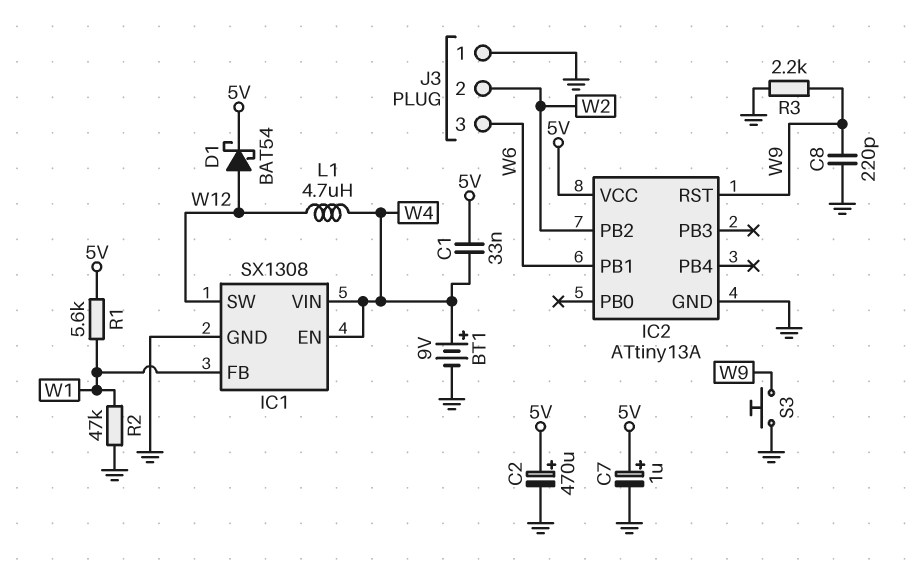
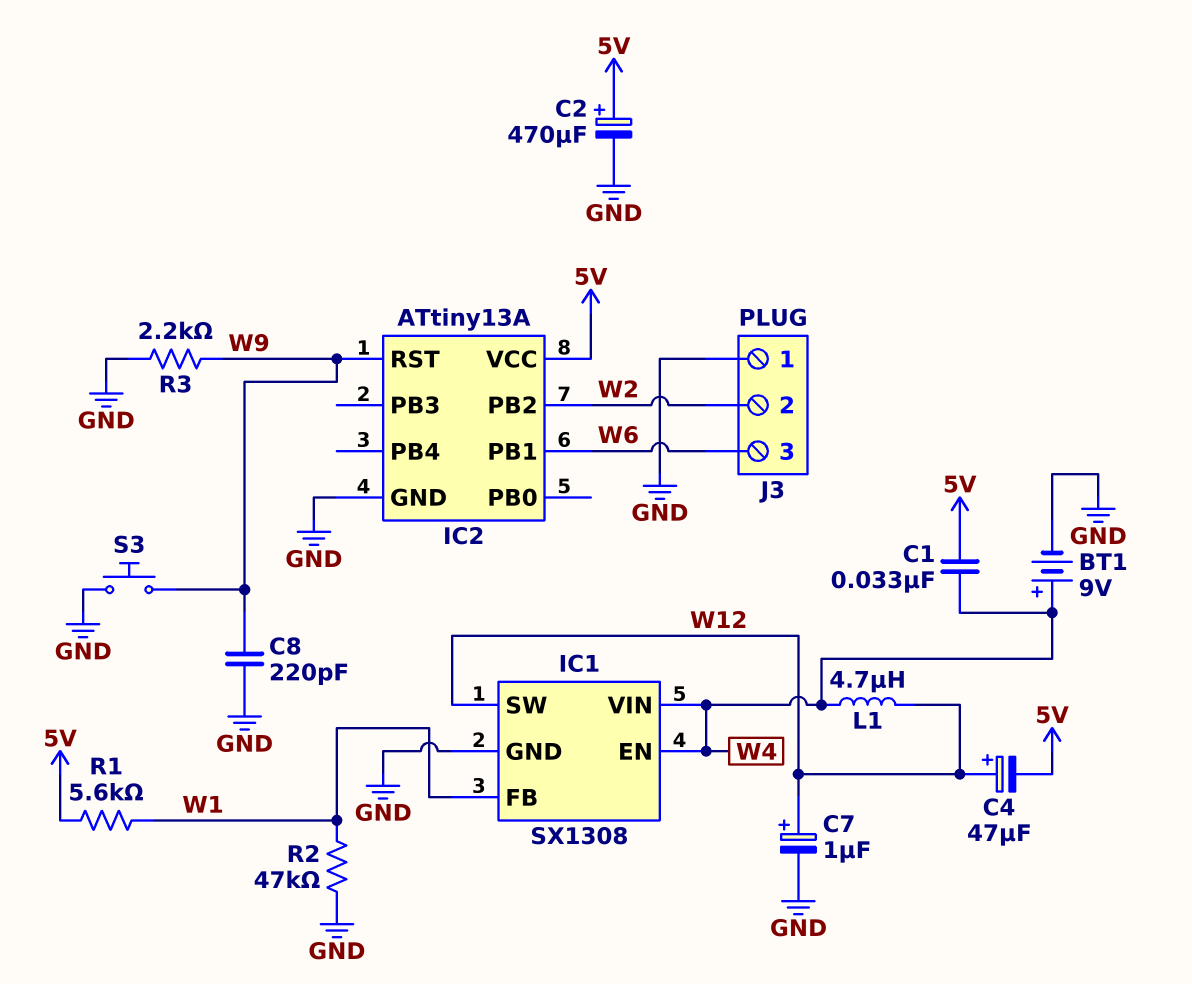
C4: none -> 47uF (plus W12, minus 5V)
C7: 1uF (plus 5V, minus GND) -> 1uF (plus W12, minus GND)
D1: schottky BAT54 (A W12, K 5V) -> none

